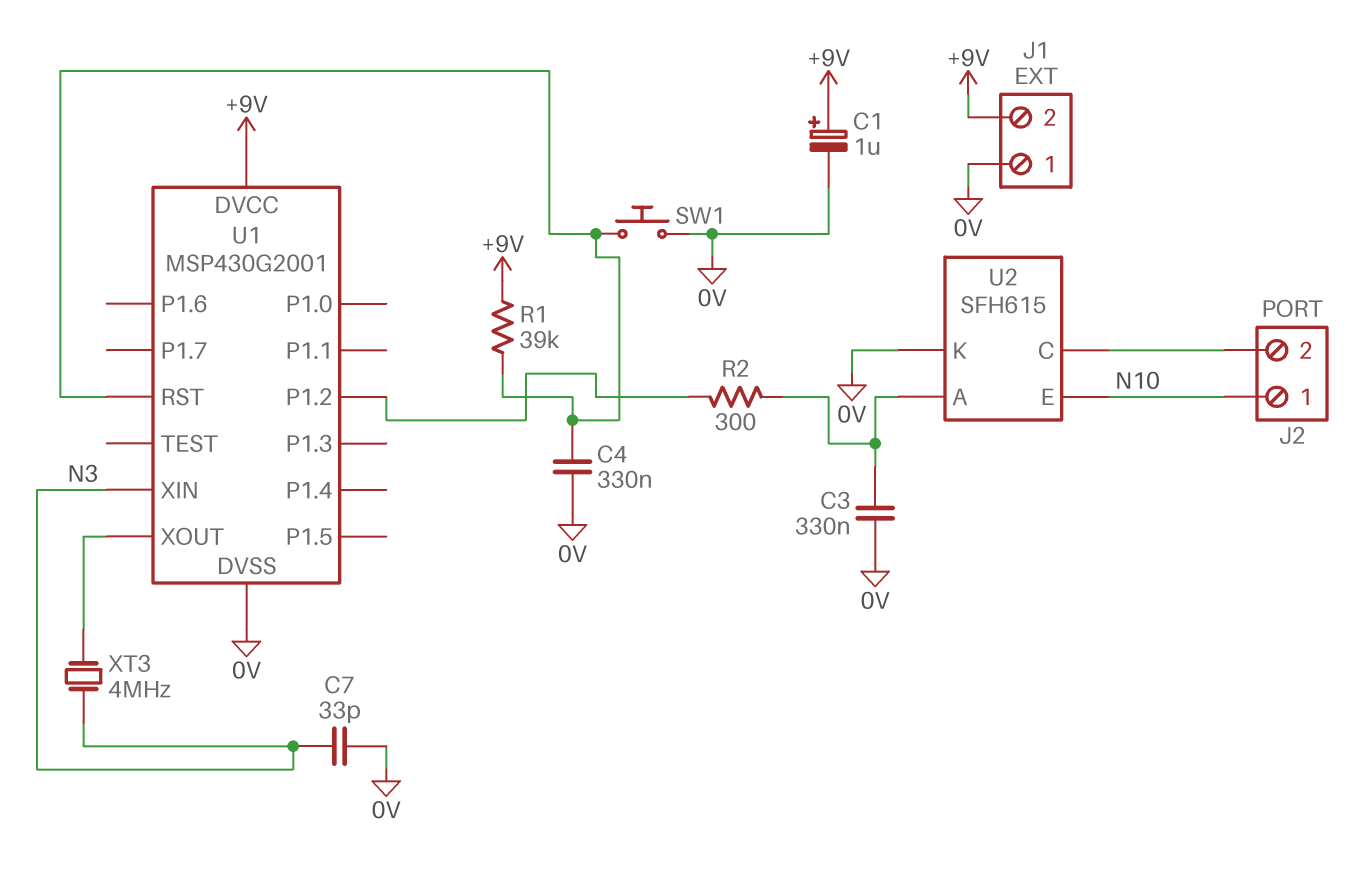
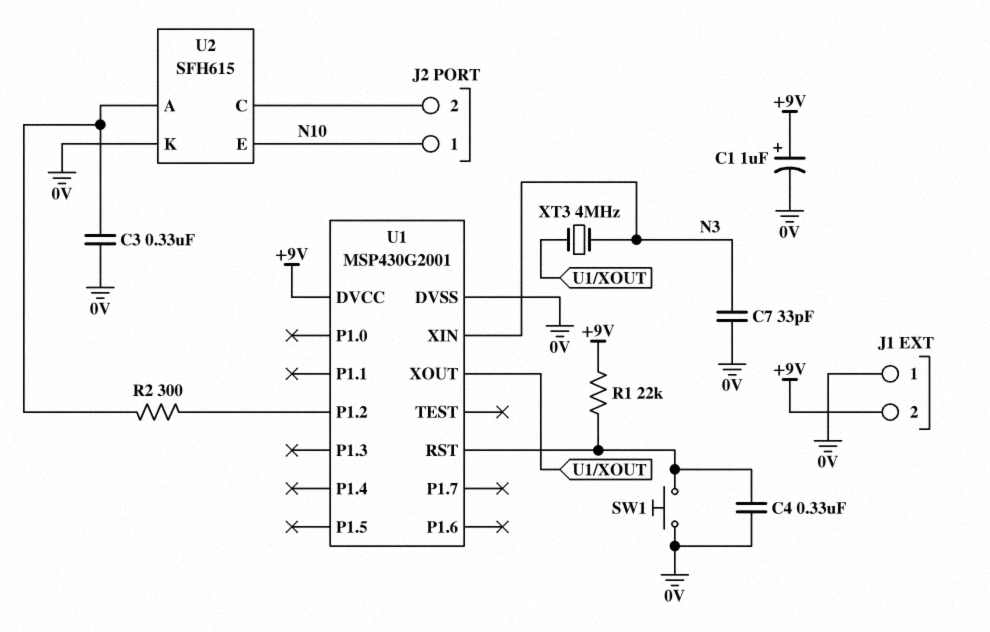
R1: 39k (+9V, U1/RST) -> 22k (+9V, U1/RST)

